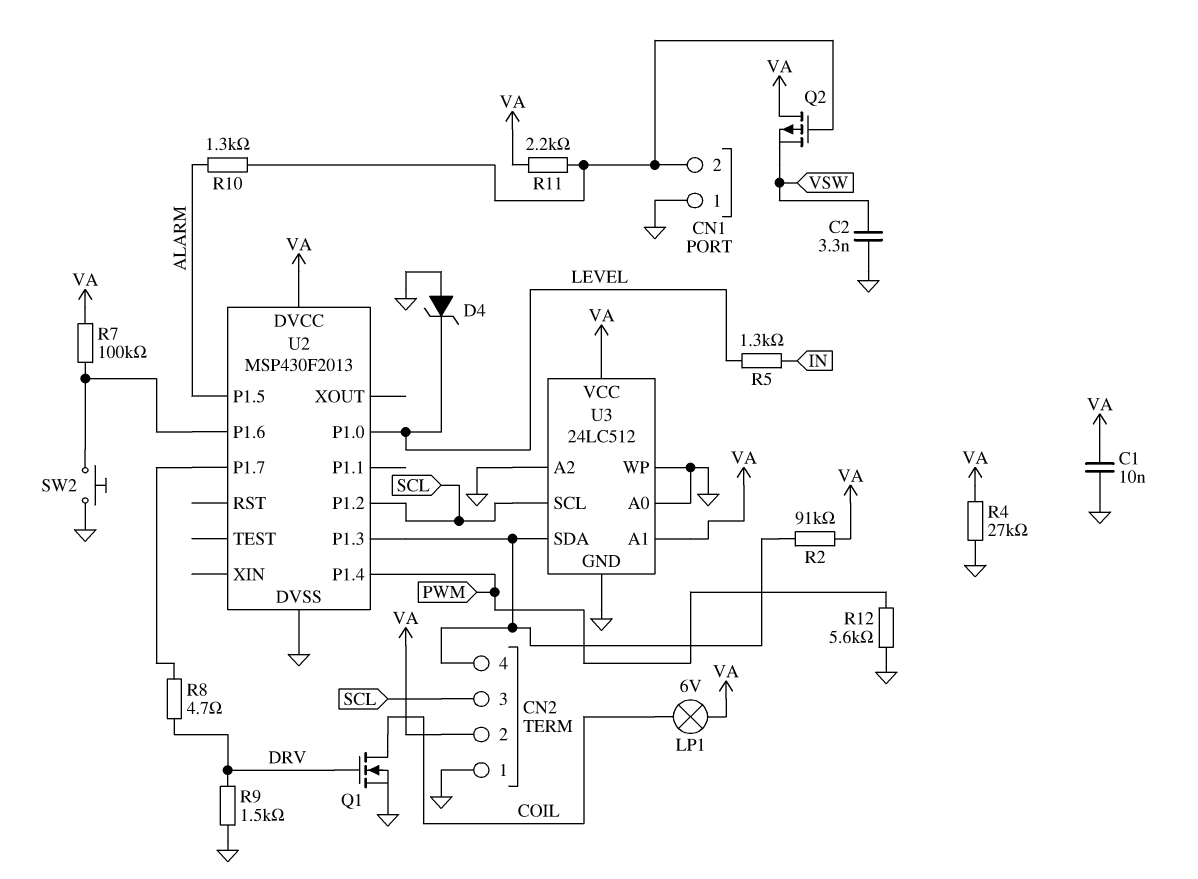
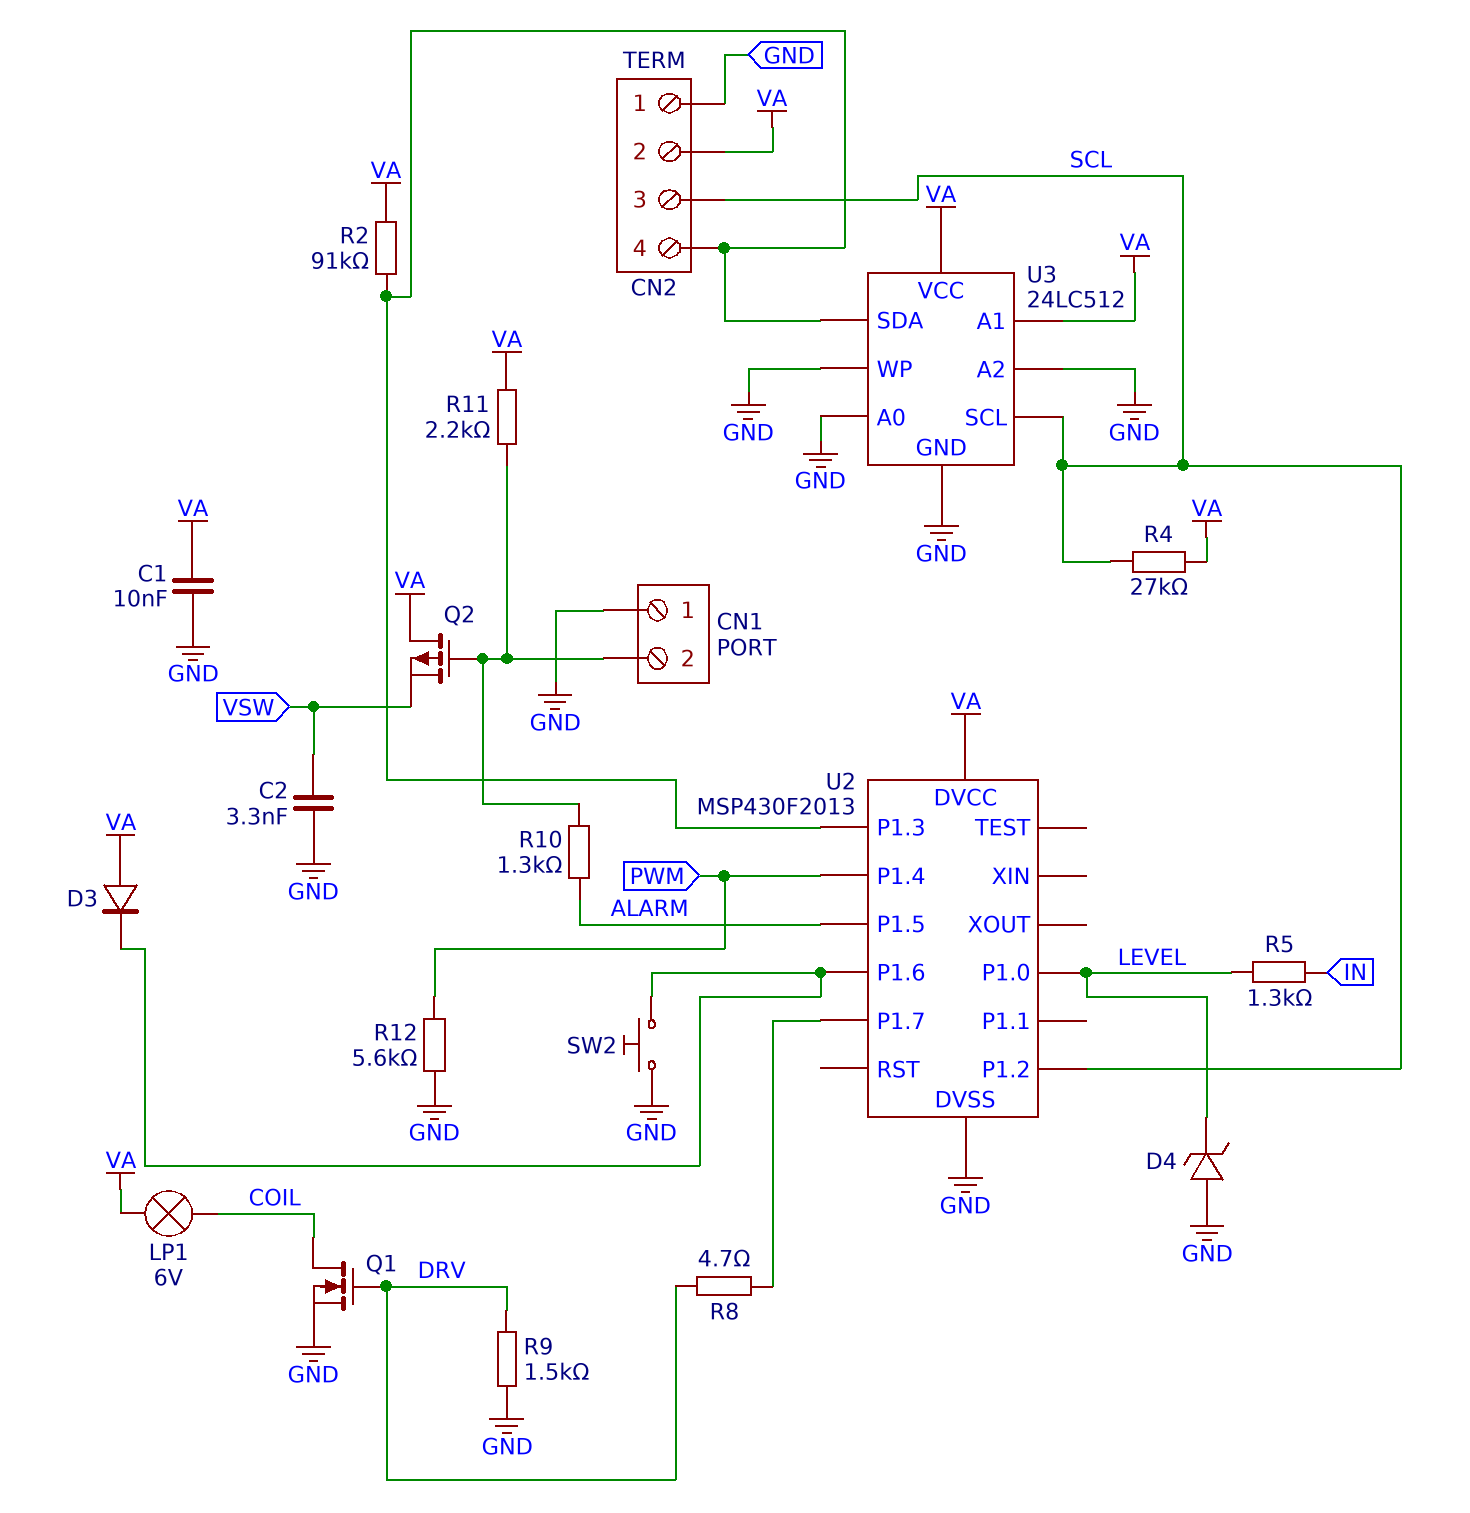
D3: none -> diode (A VA, K U2/P1.6)
R4: 27k (GND, VA) -> 27k (SCL, VA)
R7: 100k (U2/P1.6, VA) -> none

